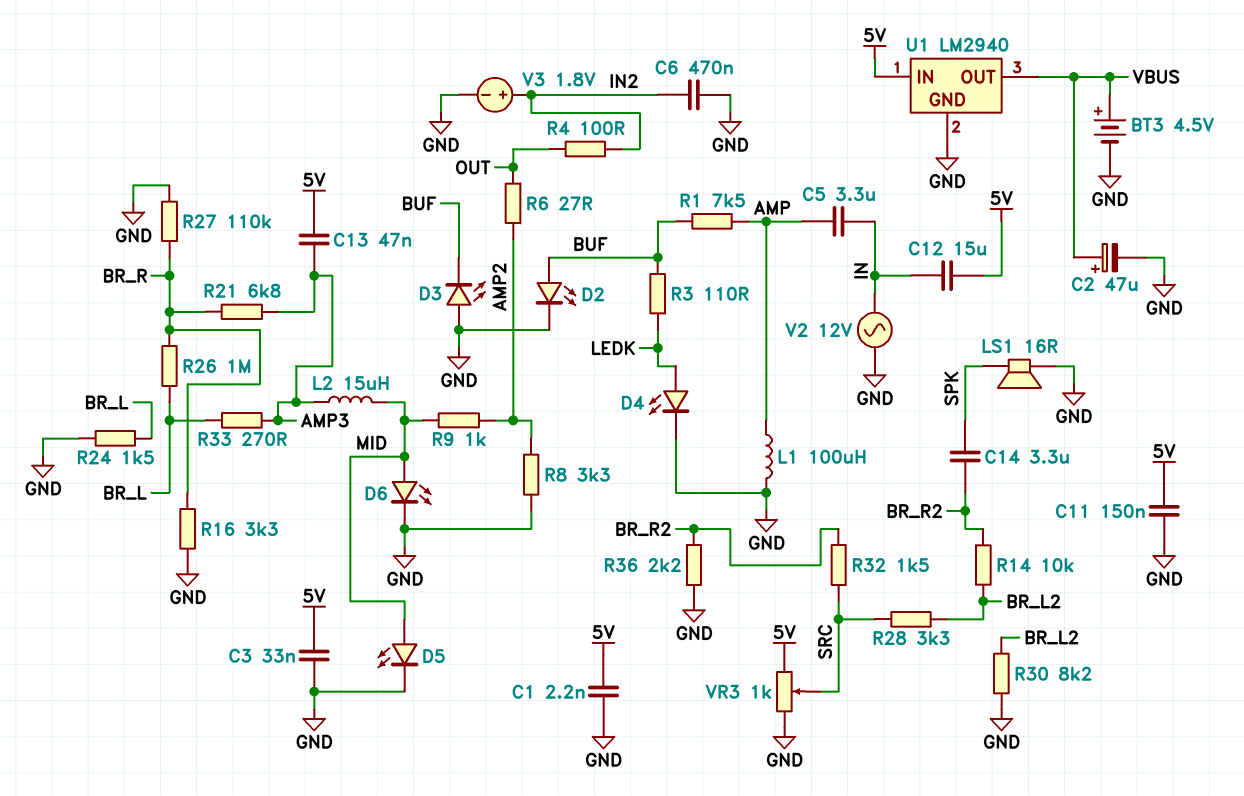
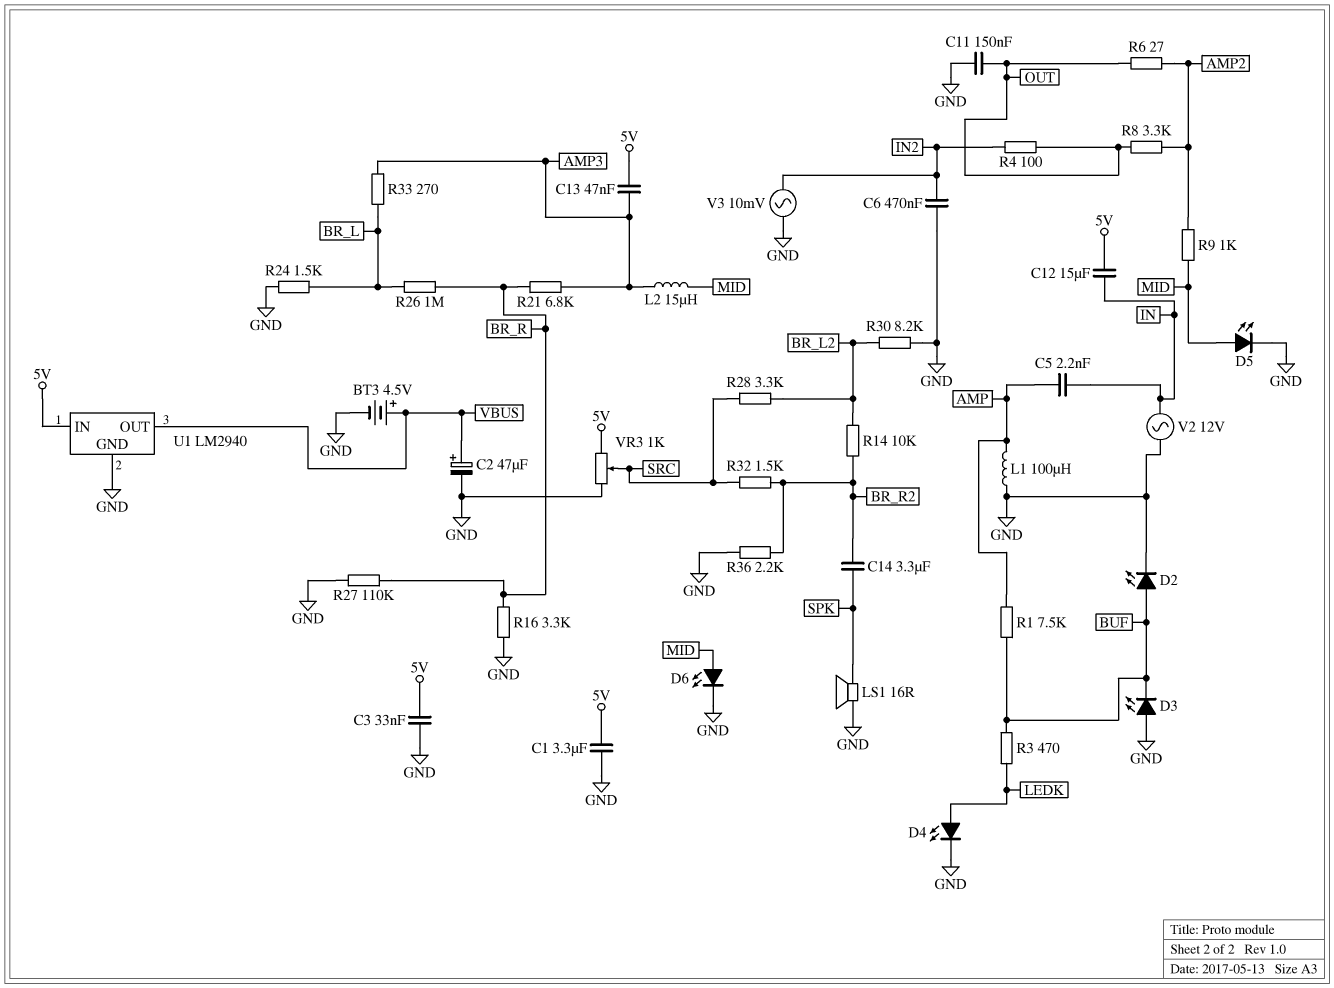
C1: 2.2nF (5V, GND) -> 3.3uF (5V, GND)
C5: 3.3uF (AMP, IN) -> 2.2nF (AMP, IN)
C11: 150nF (5V, GND) -> 150nF (GND, OUT)
R3: 110 (BUF, LEDK) -> 470 (BUF, LEDK)
R8: 3.3k (AMP2, GND) -> 3.3k (AMP2, OUT)
V3: 1.8V (plus IN2, minus GND) -> AC 10mV (GND, IN2)

